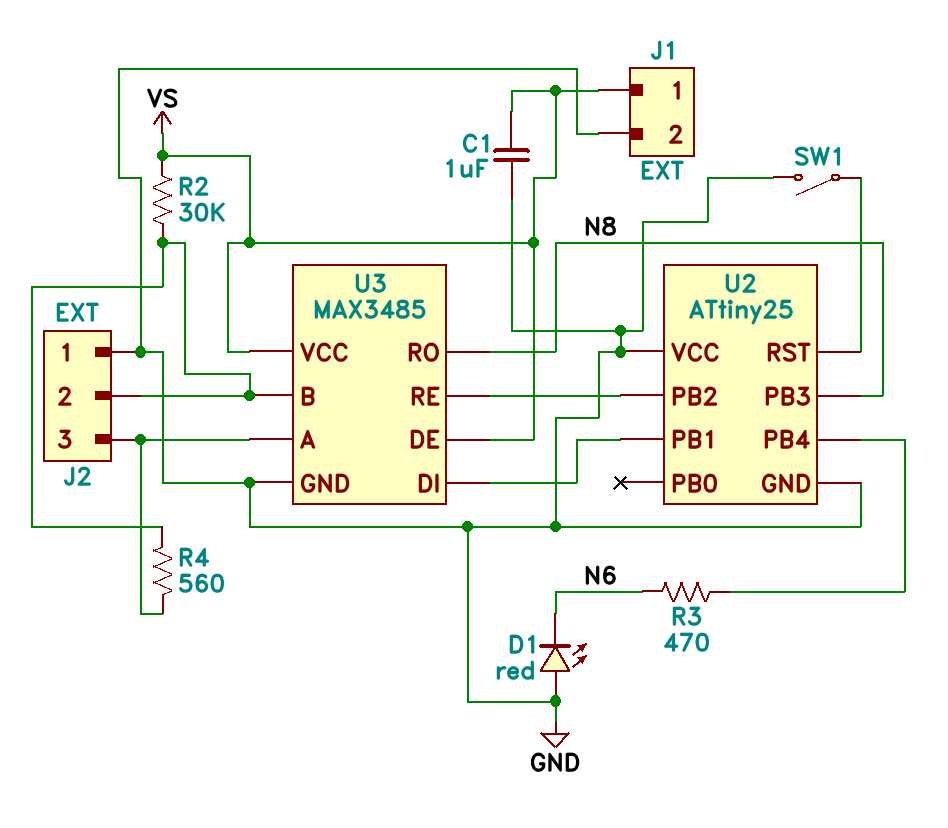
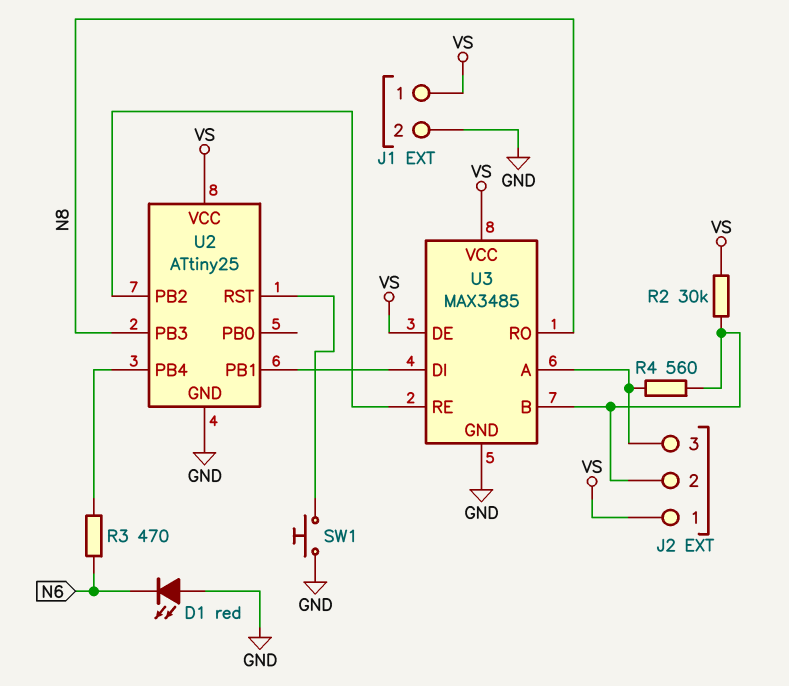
C1: 1uF (GND, VS) -> none
J2 pin 1: GND -> VS
SW1: switch (GND, U2/RST) -> button (GND, U2/RST)
U2 pin VCC: GND -> VS

